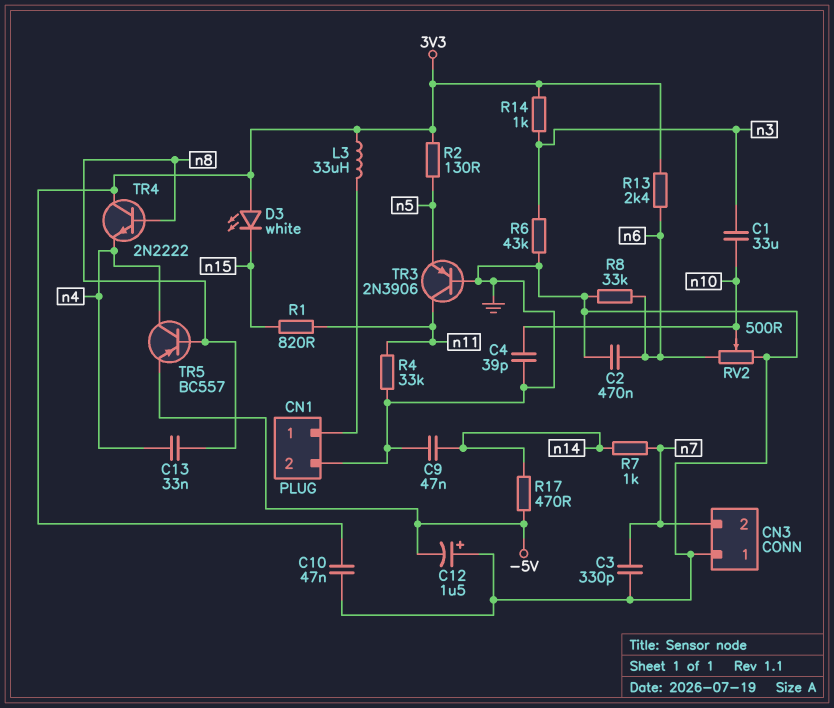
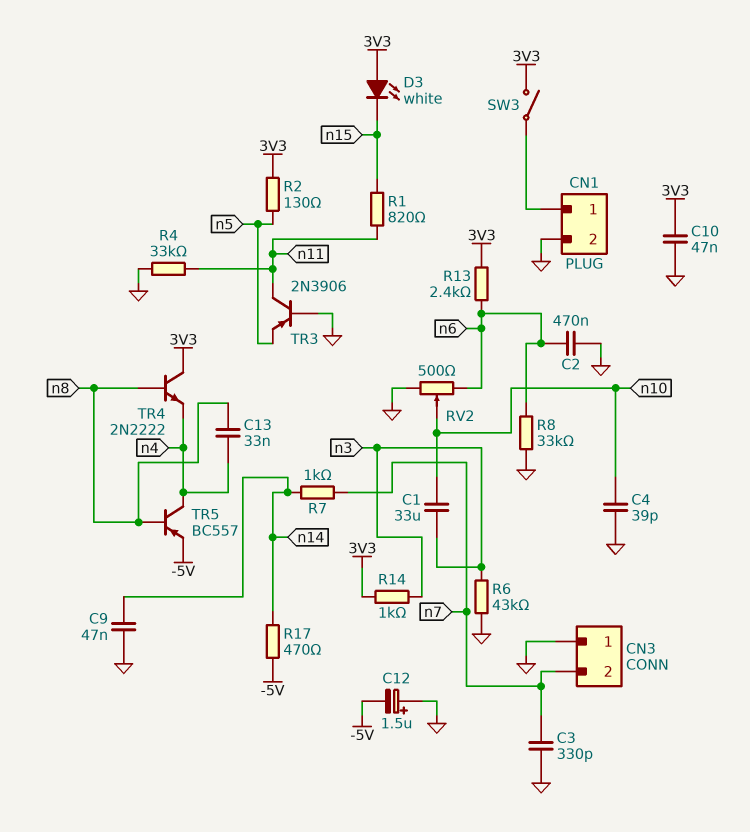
L3: 33uH (3V3, CN1/1) -> none
SW3: none -> switch (3V3, CN1/1)

